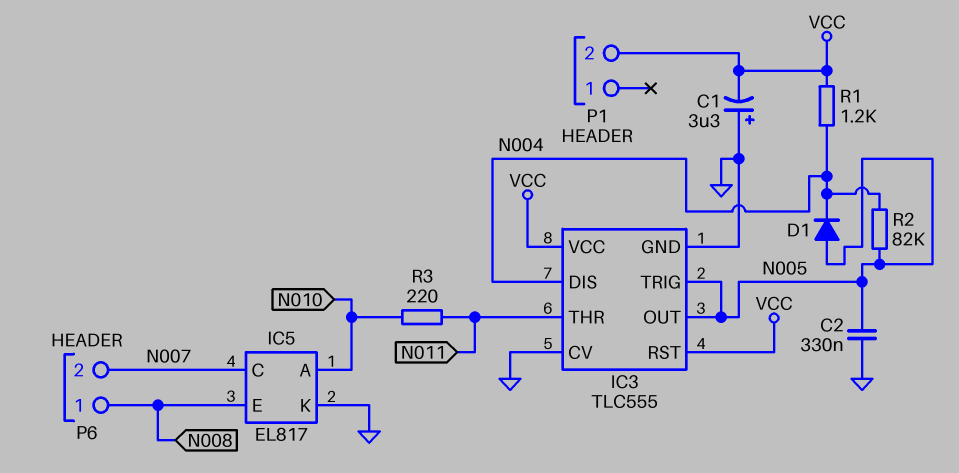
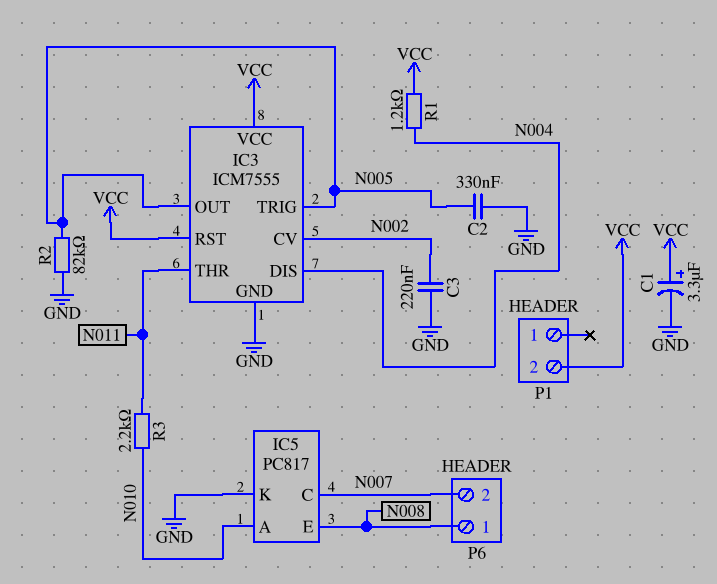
C1: 3.3uF (plus GND, minus VCC) -> 3.3uF (plus VCC, minus GND)
C3: none -> 220nF (GND, N002)
D1: diode (A N005, K N004) -> none
IC3: TLC555 -> ICM7555
IC3 pin CV: GND -> N002
IC5: EL817 -> PC817
R2: 82k (N004, N005) -> 82k (GND, N005)
R3: 220 (N010, N011) -> 2.2k (N010, N011)

